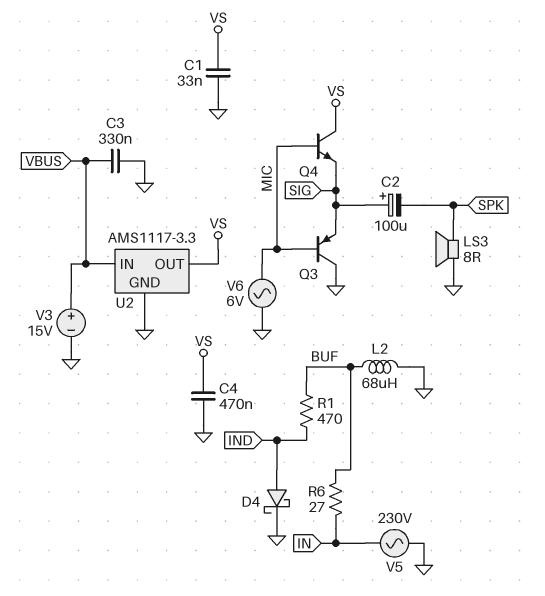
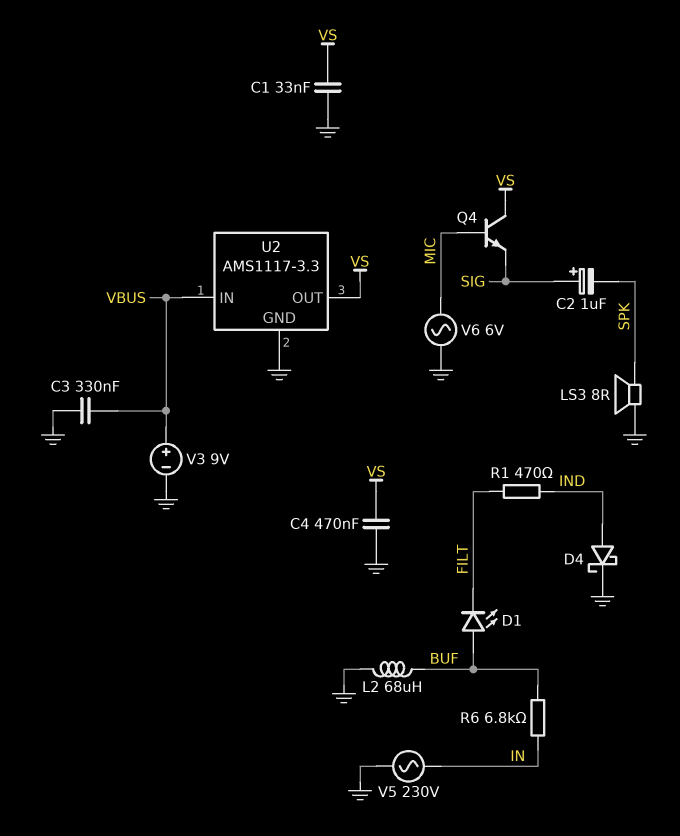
C2: 100uF (plus SIG, minus SPK) -> 1uF (plus SIG, minus SPK)
D1: none -> LED (A BUF, K FILT)
Q3: PNP (B MIC, C GND, E SIG) -> none
R1: 470 (BUF, IND) -> 470 (FILT, IND)
R6: 27 (BUF, IN) -> 6.8k (BUF, IN)
V3: 15V (plus VBUS, minus GND) -> 9V (plus VBUS, minus GND)

